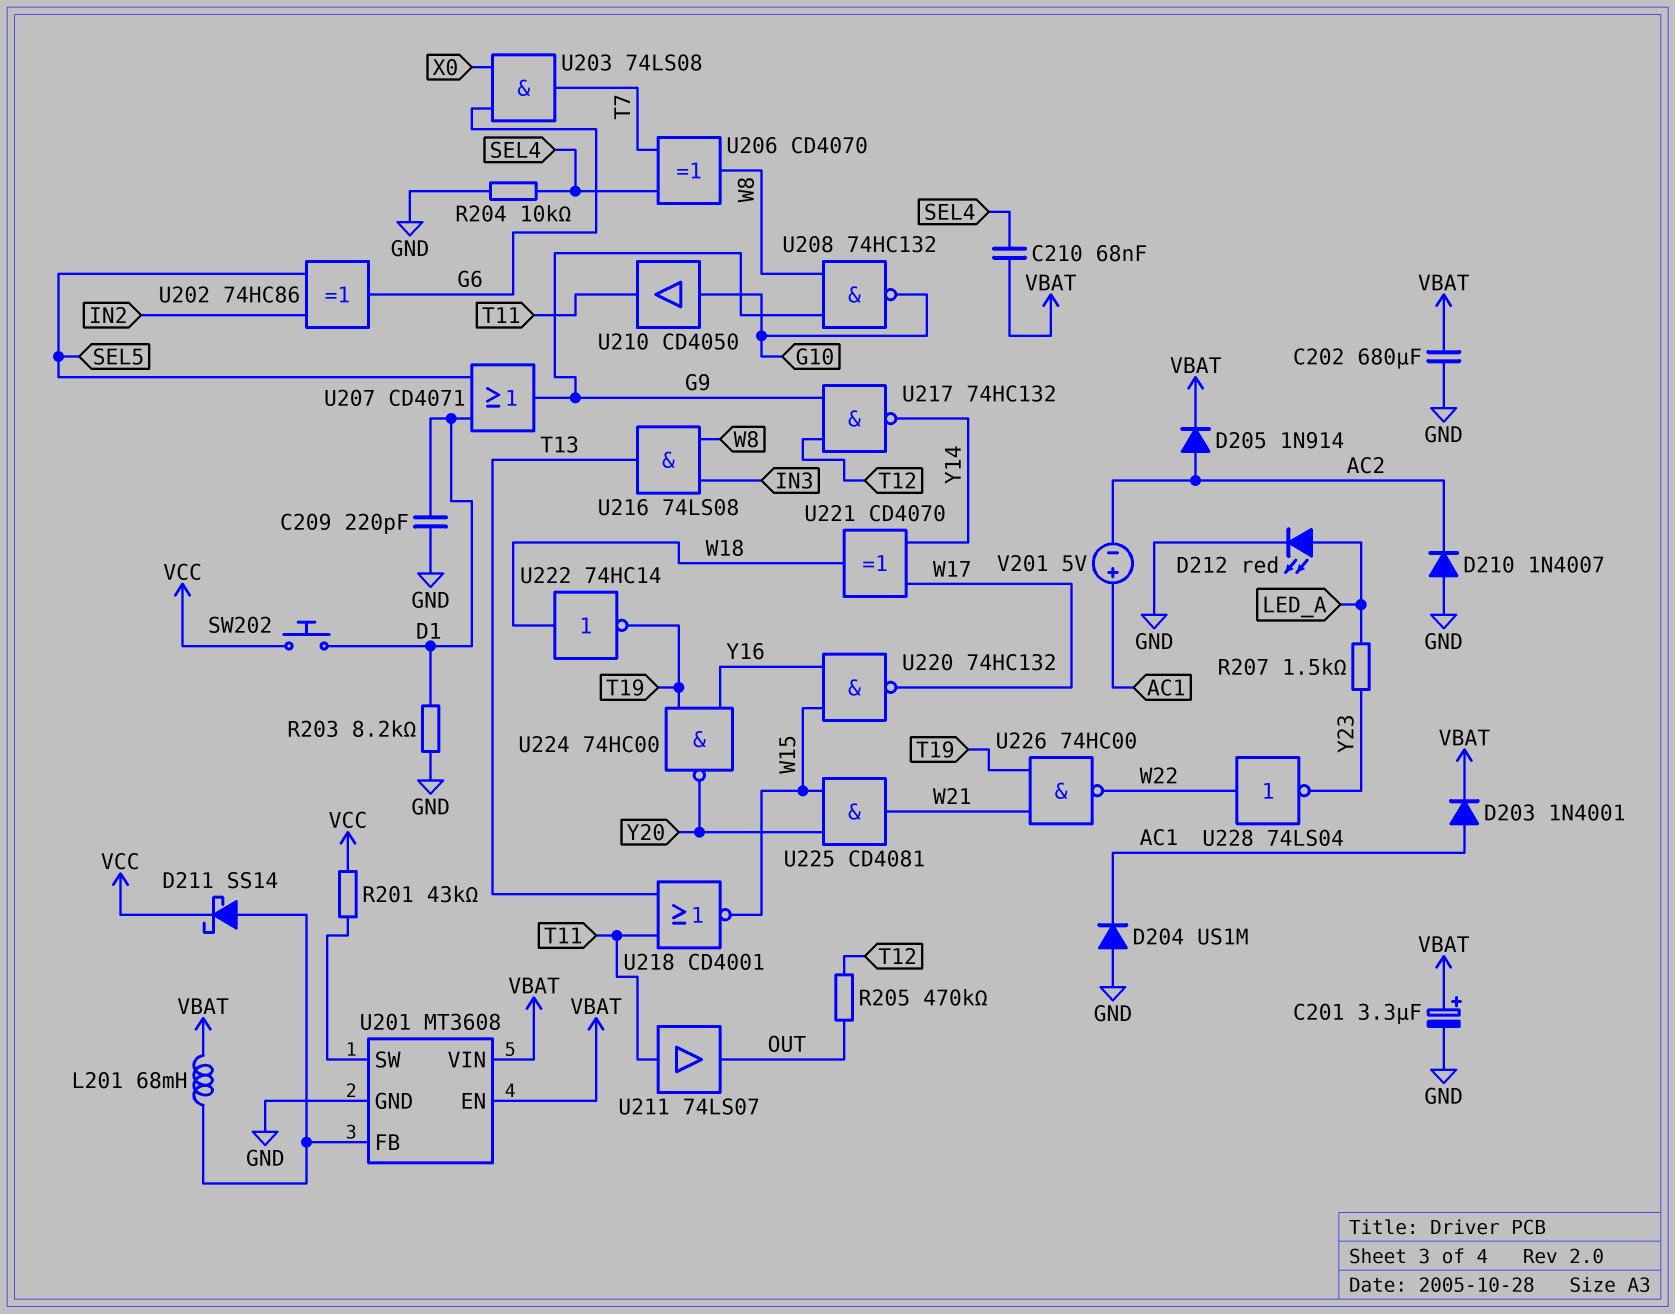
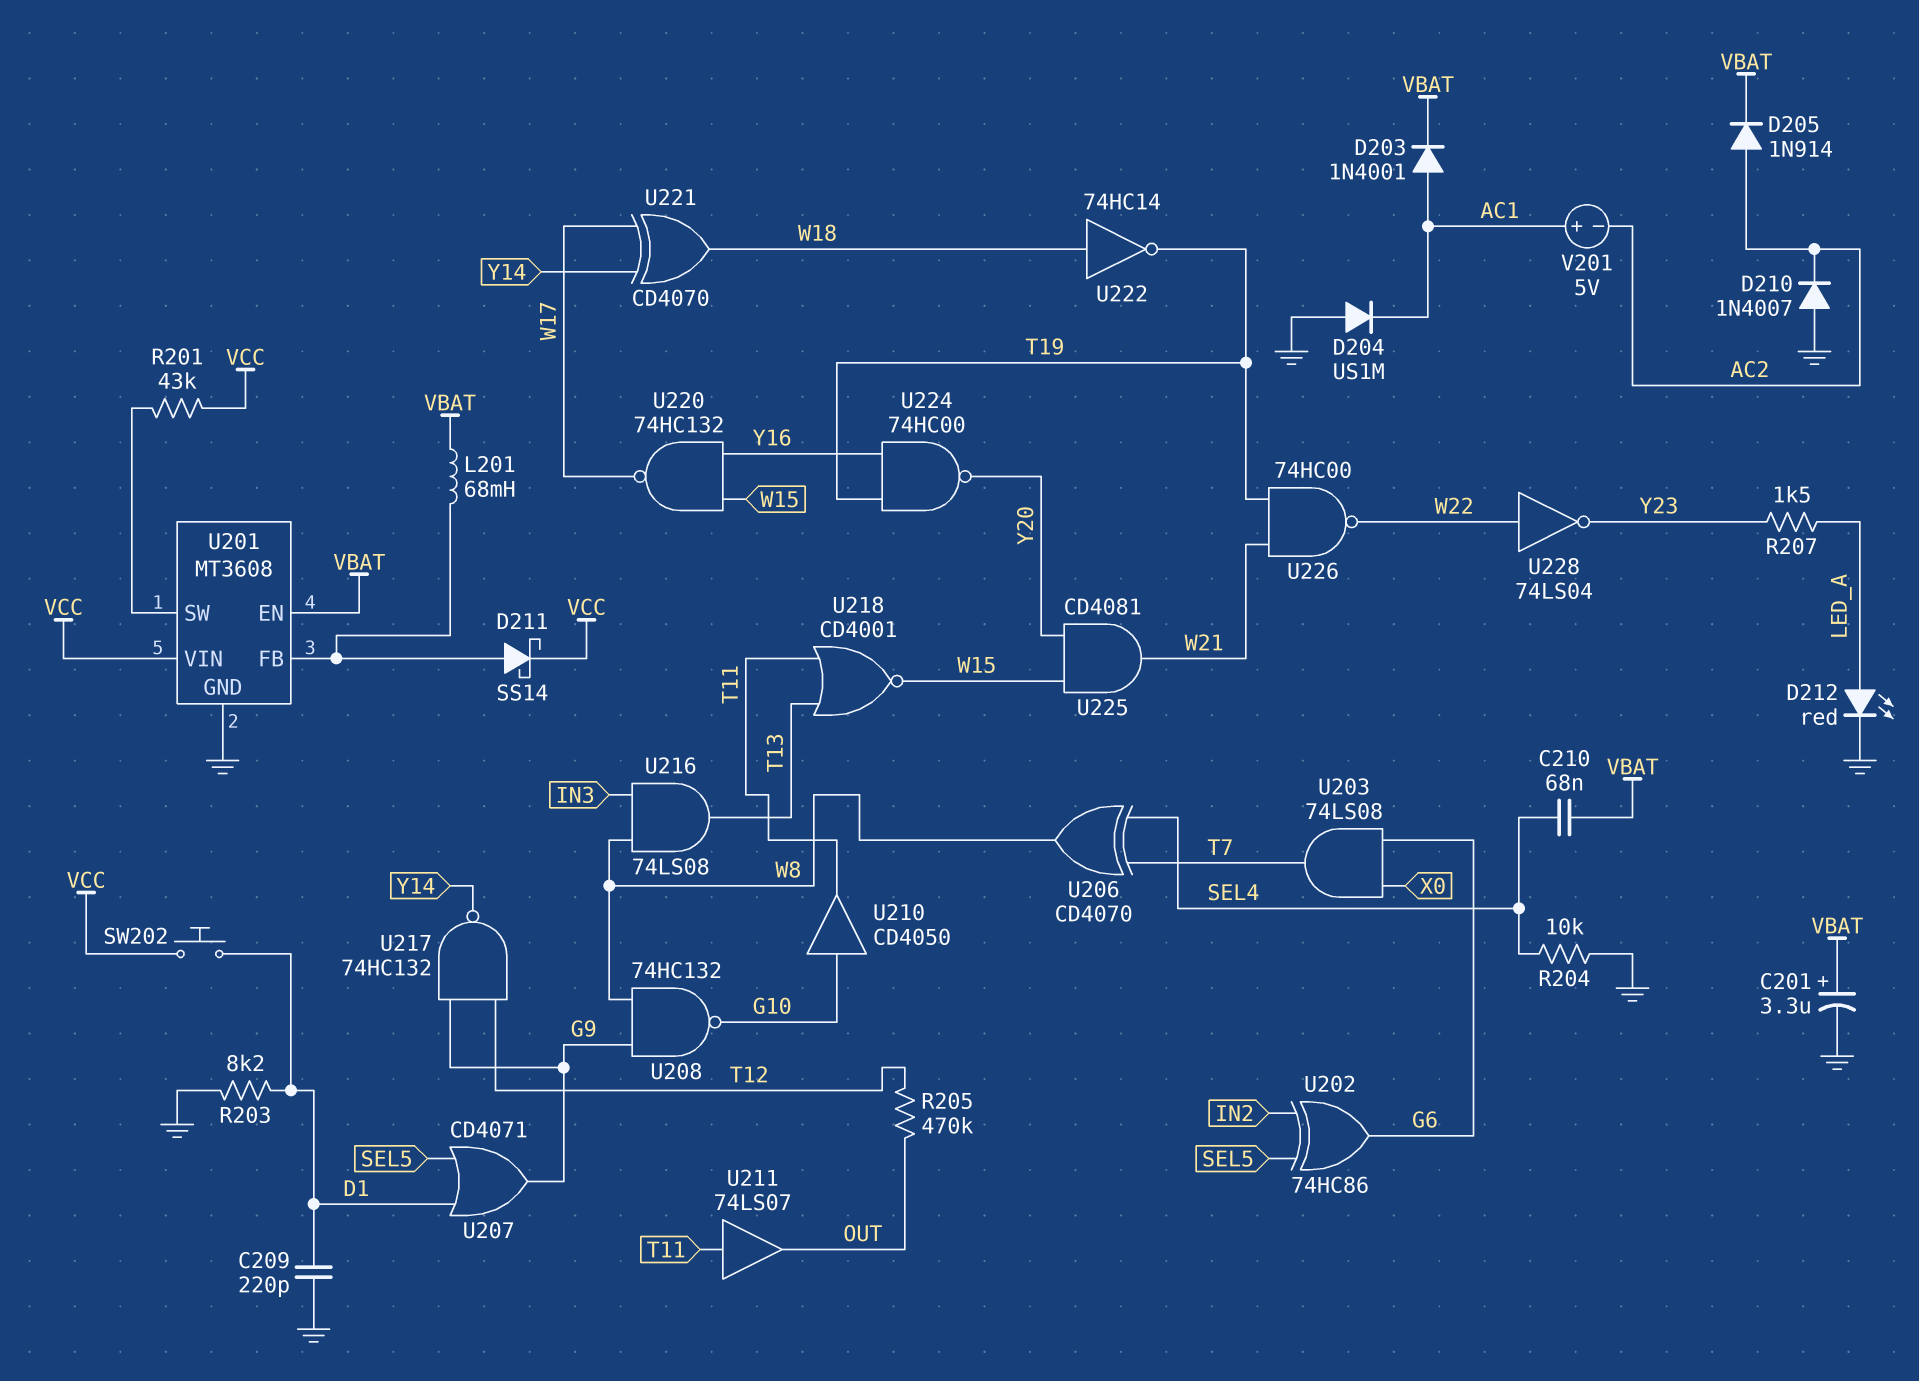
C202: 680uF (GND, VBAT) -> none
U201 pin VIN: VBAT -> VCC

